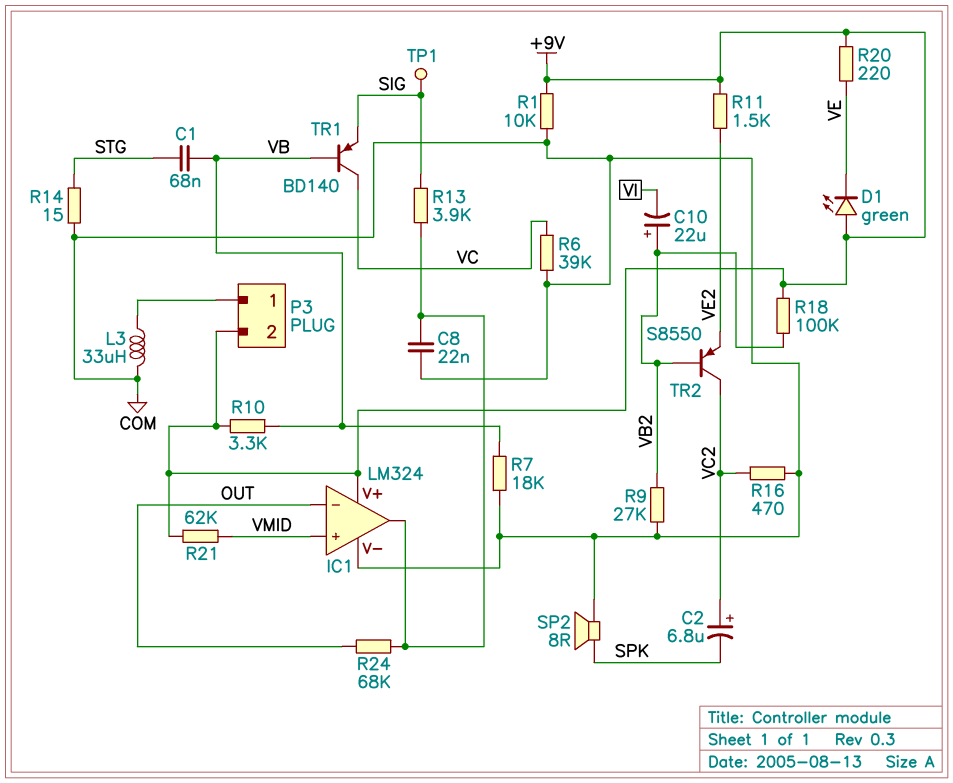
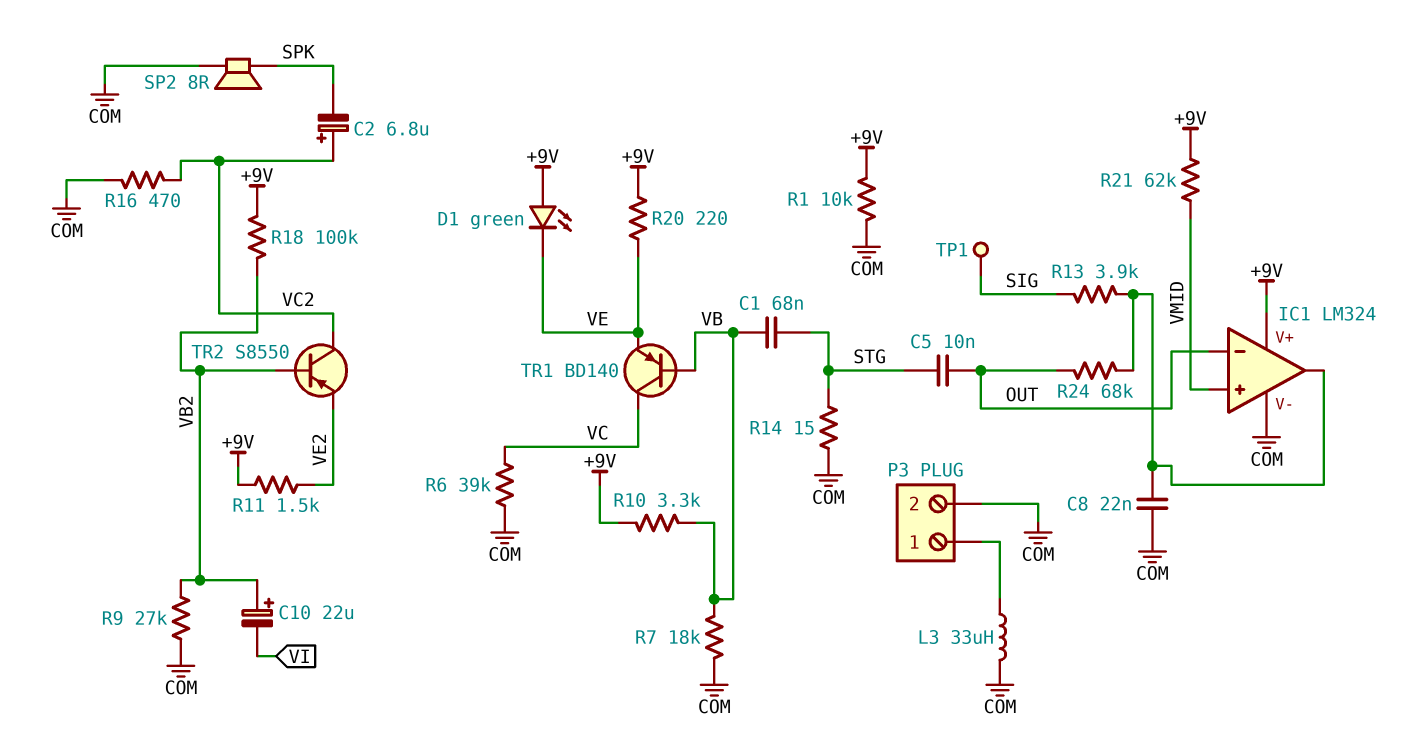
C5: none -> 10nF (OUT, STG)
P3 pin 2: +9V -> COM
TR1: PNP BD140 (B VB, C VC, E SIG) -> PNP BD140 (B VB, C VC, E VE)

